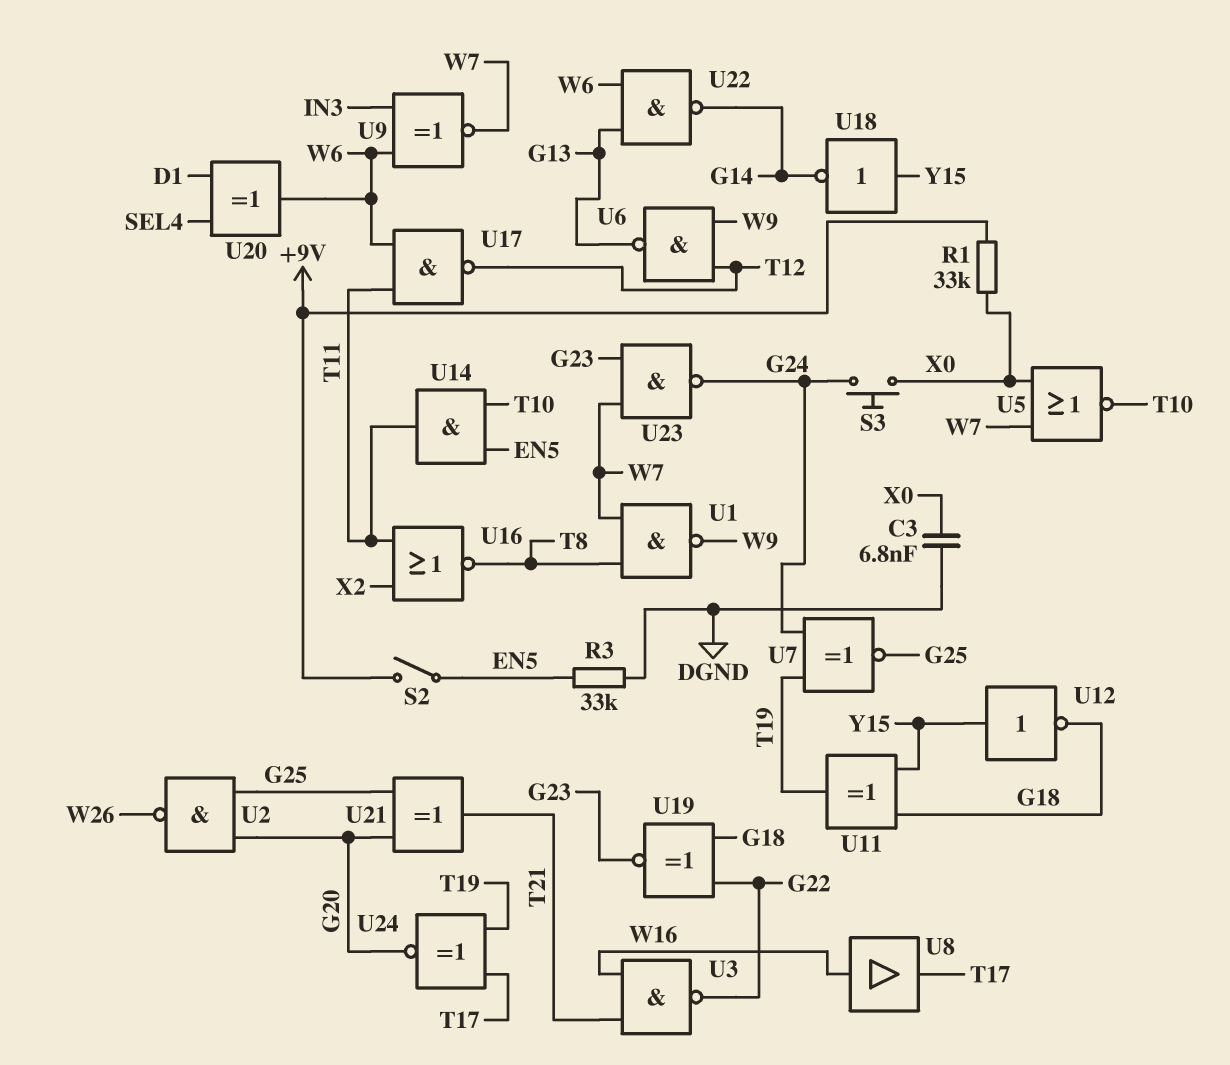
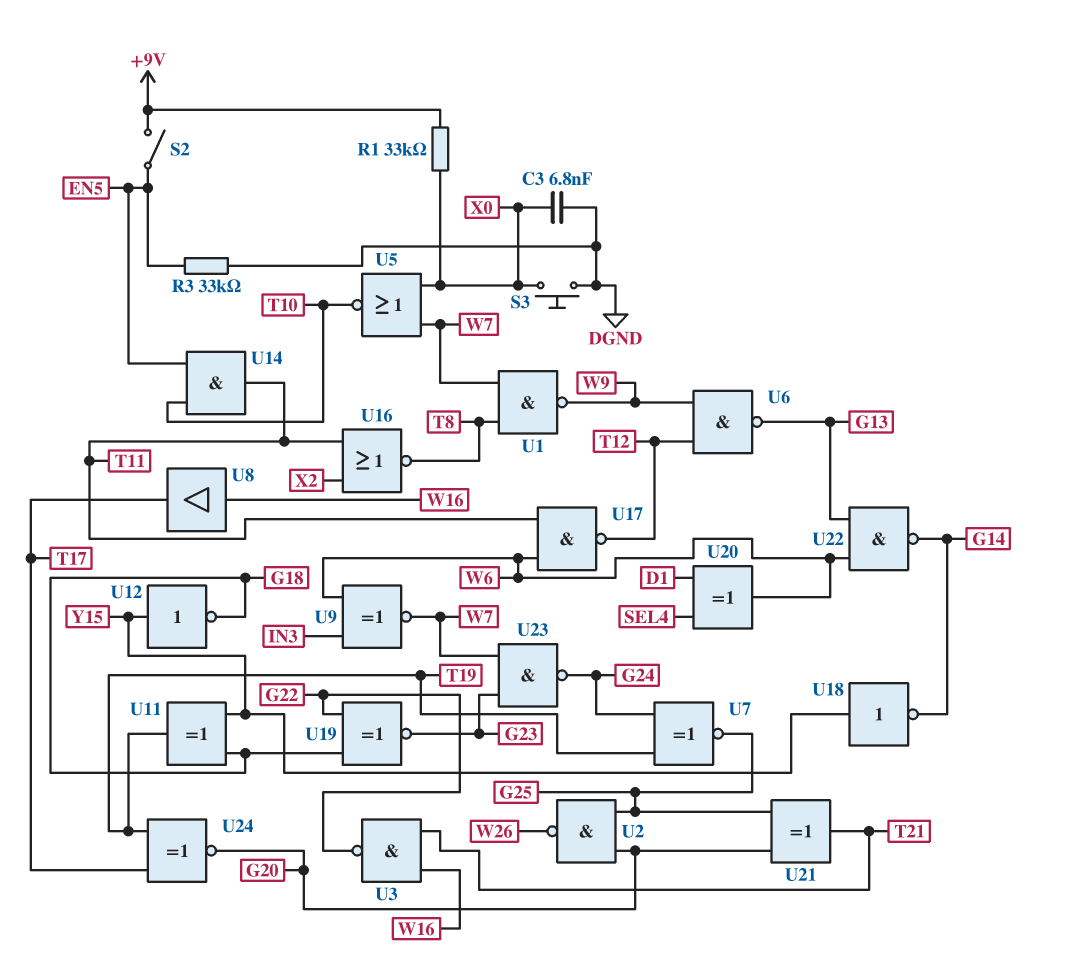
S3: button (G24, X0) -> button (DGND, X0)

